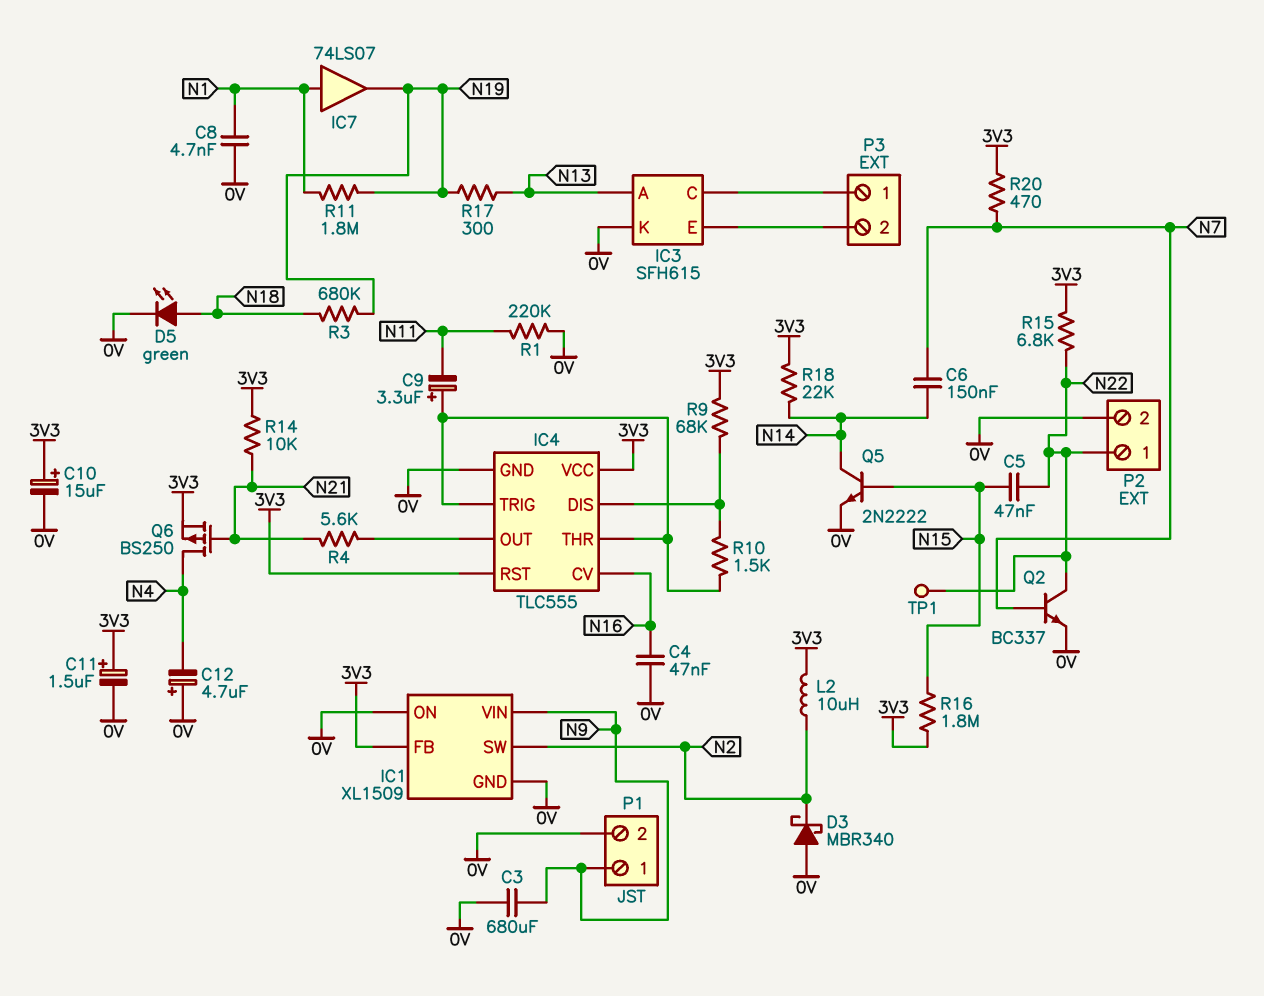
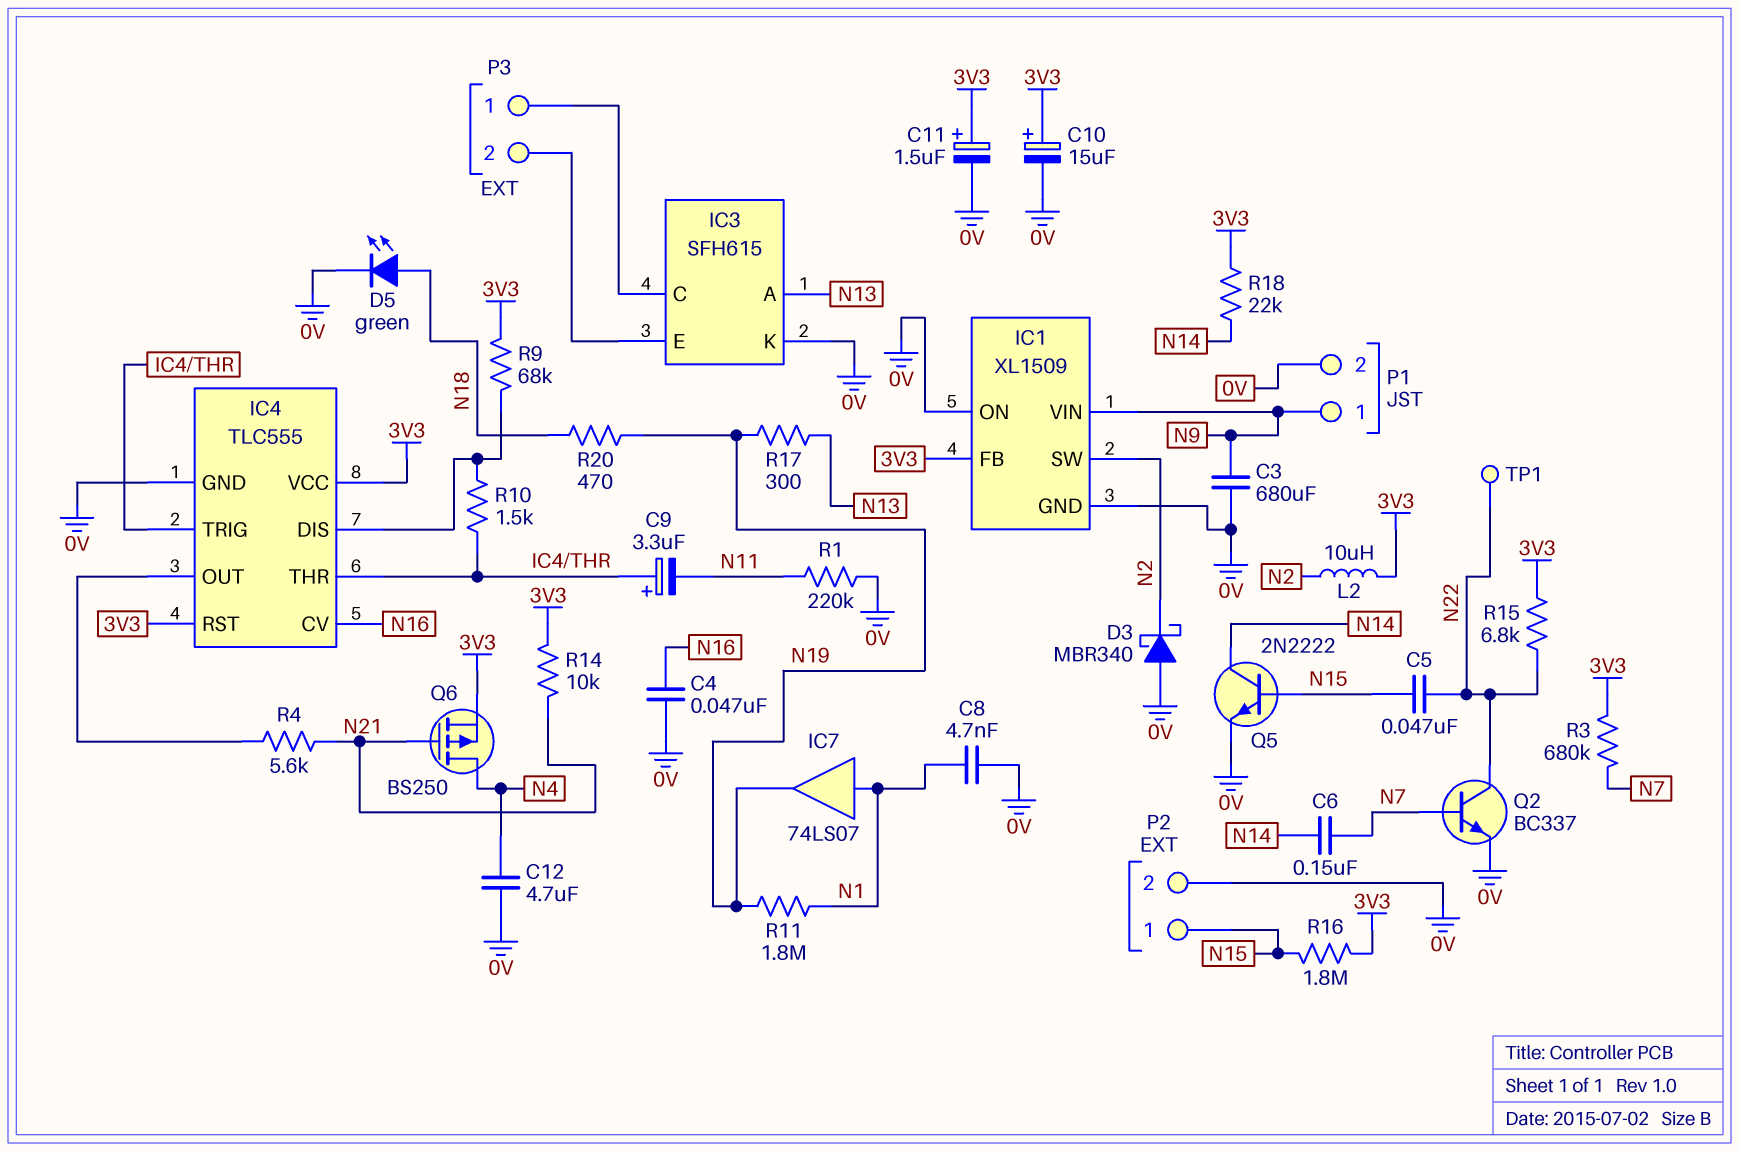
C12: 4.7uF (plus 0V, minus N4) -> 4.7uF (0V, N4)
P2 pin 1: N22 -> N15
R3: 680k (N18, N19) -> 680k (3V3, N7)
R20: 470 (3V3, N7) -> 470 (N18, N19)

